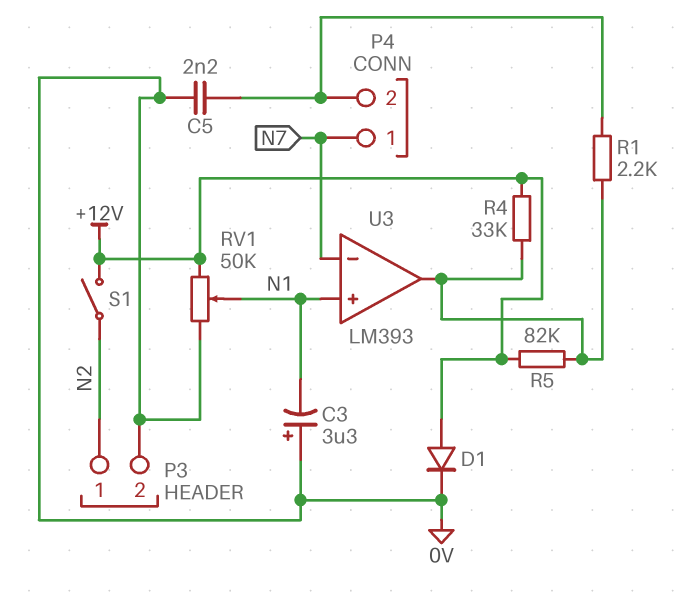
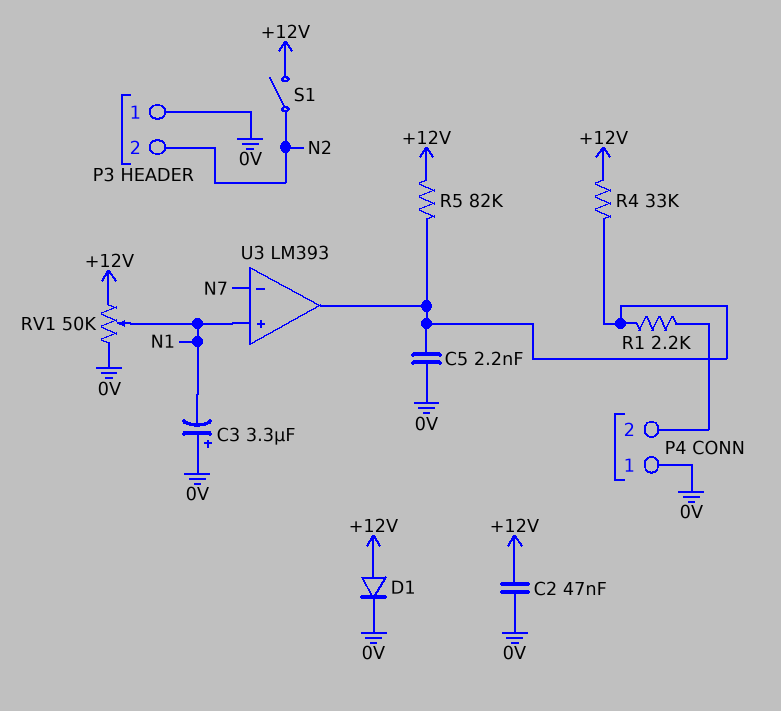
C2: none -> 47nF (+12V, 0V)
C5: 2.2nF (0V, P4/2) -> 2.2nF (0V, U3/out)
P3 pin 1: N2 -> 0V
P3 pin 2: 0V -> N2
P4 pin 1: N7 -> 0V

